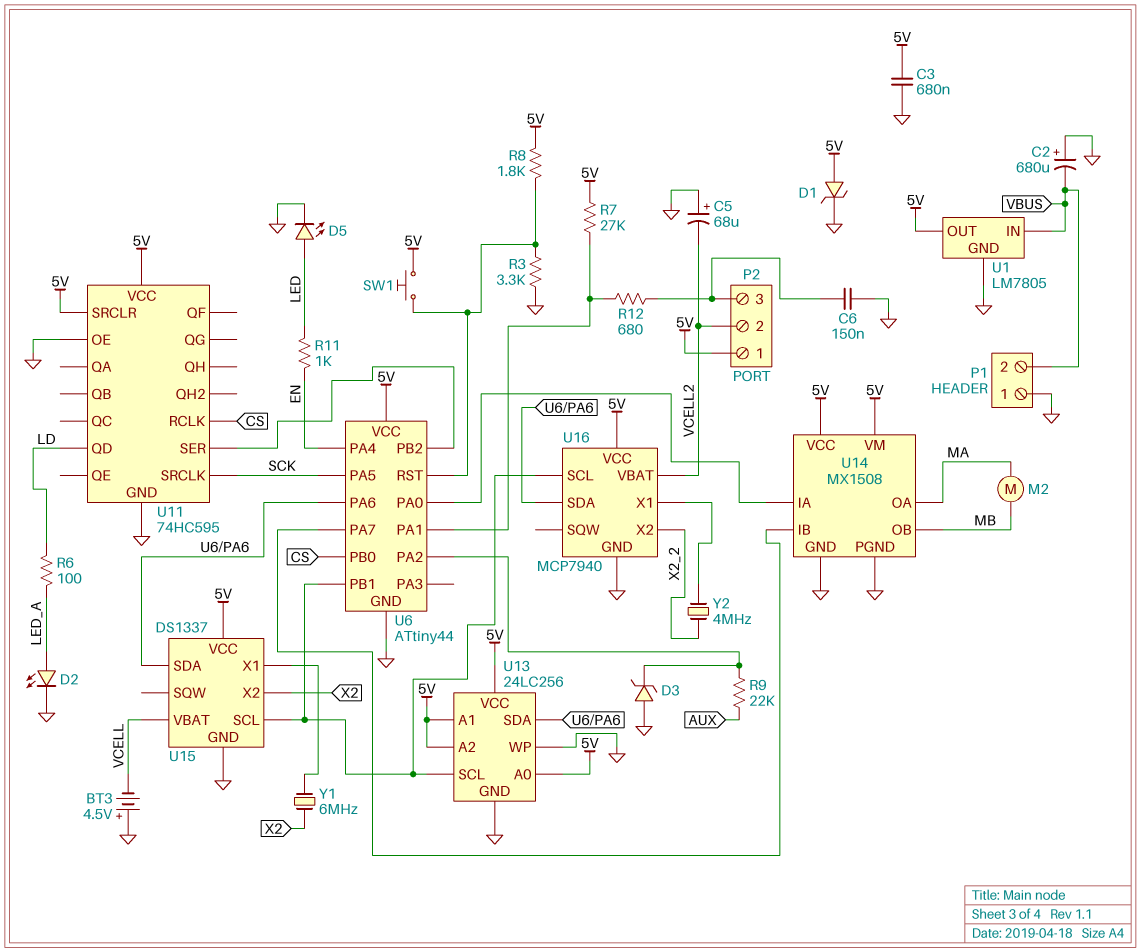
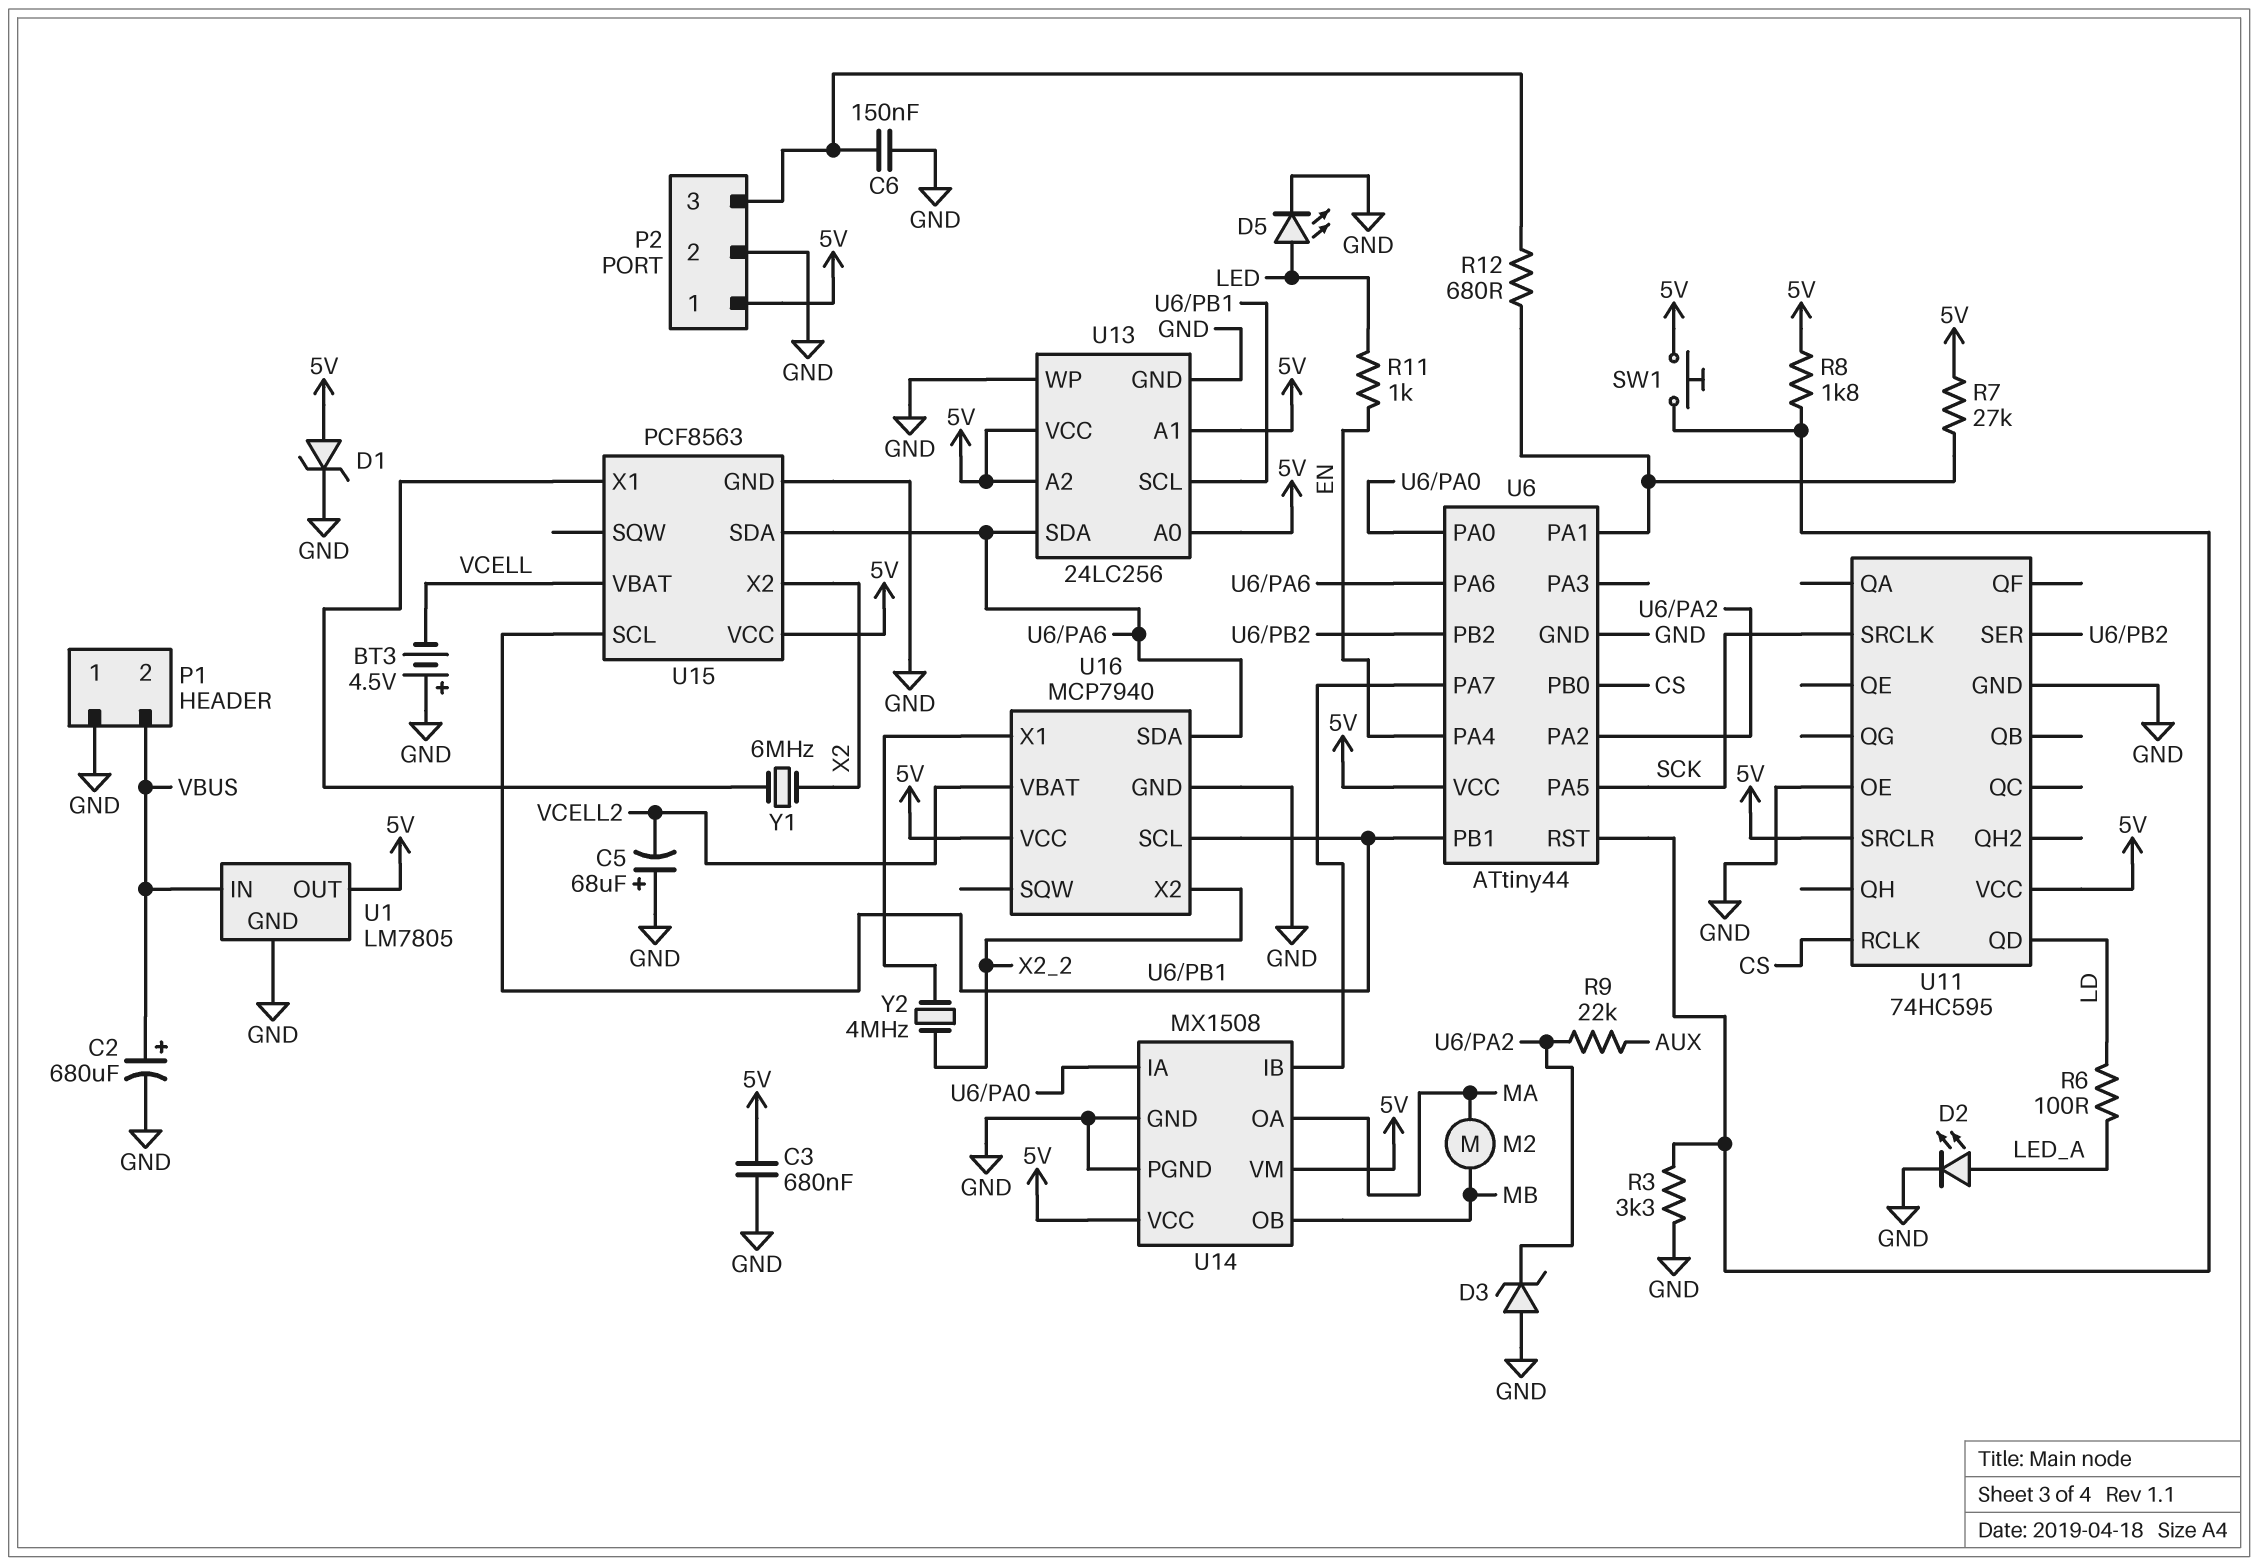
C2: 680uF (plus GND, minus VBUS) -> 680uF (plus VBUS, minus GND)
P2 pin 2: VCELL2 -> GND
U15: DS1337 -> PCF8563

